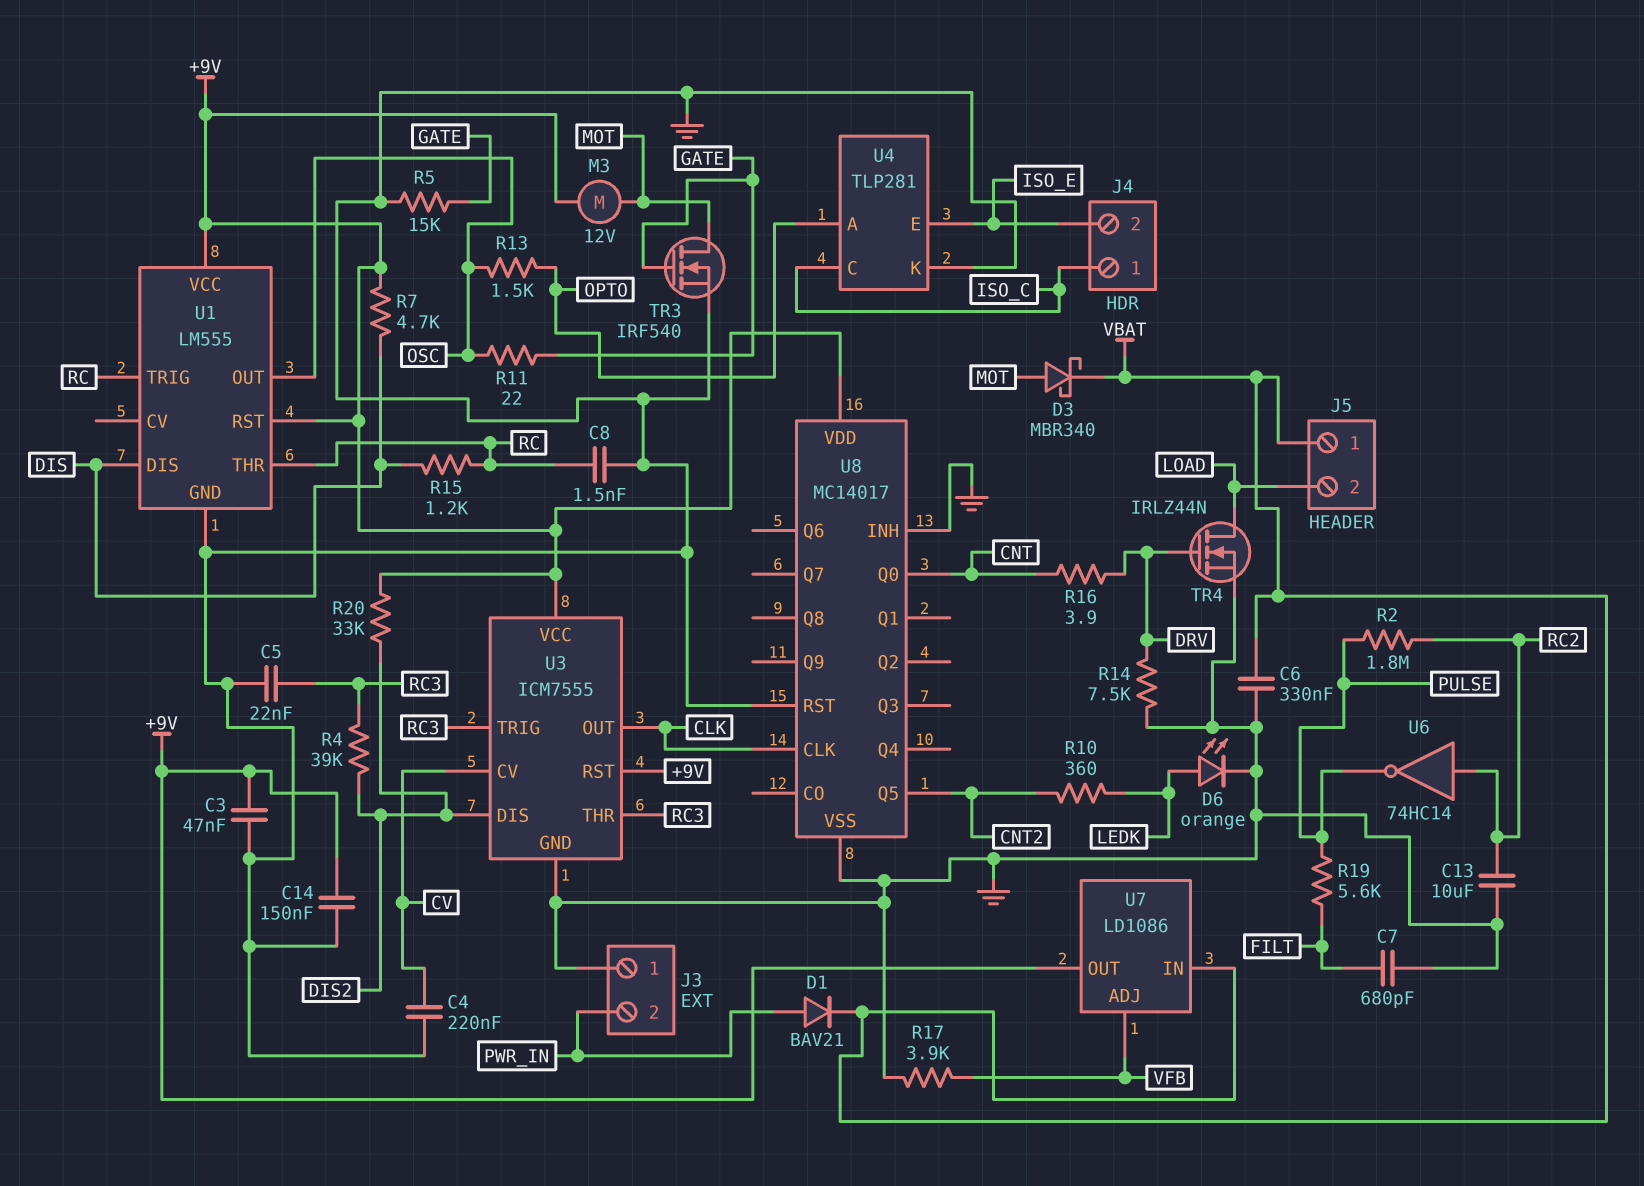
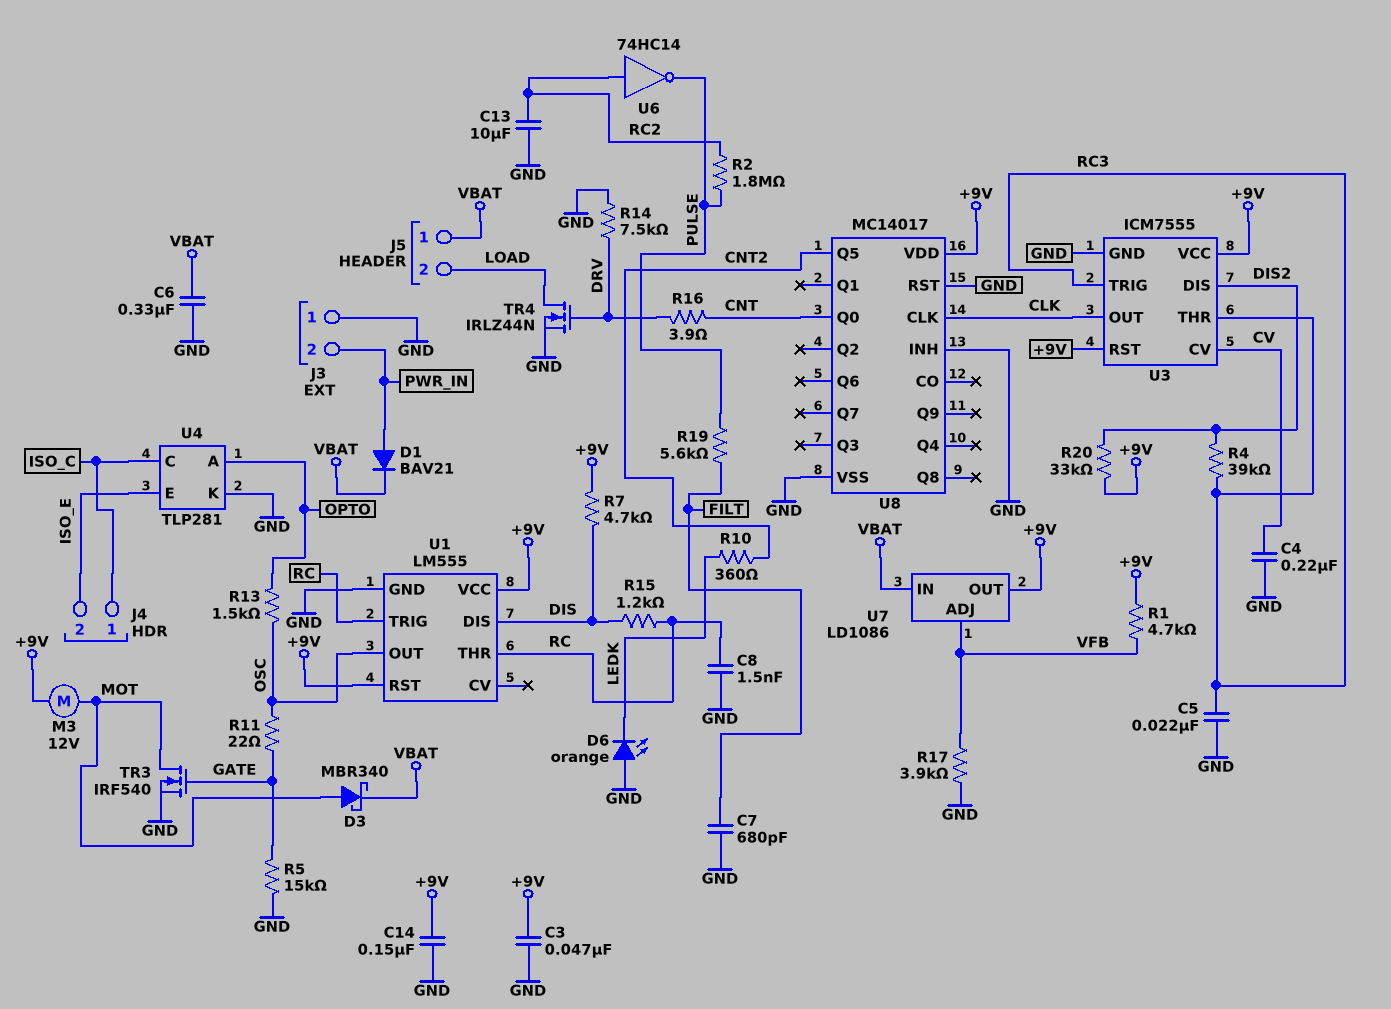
D6: LED orange (A LEDK, K GND) -> LED orange (A GND, K LEDK)
R1: none -> 4.7k (+9V, VFB)

